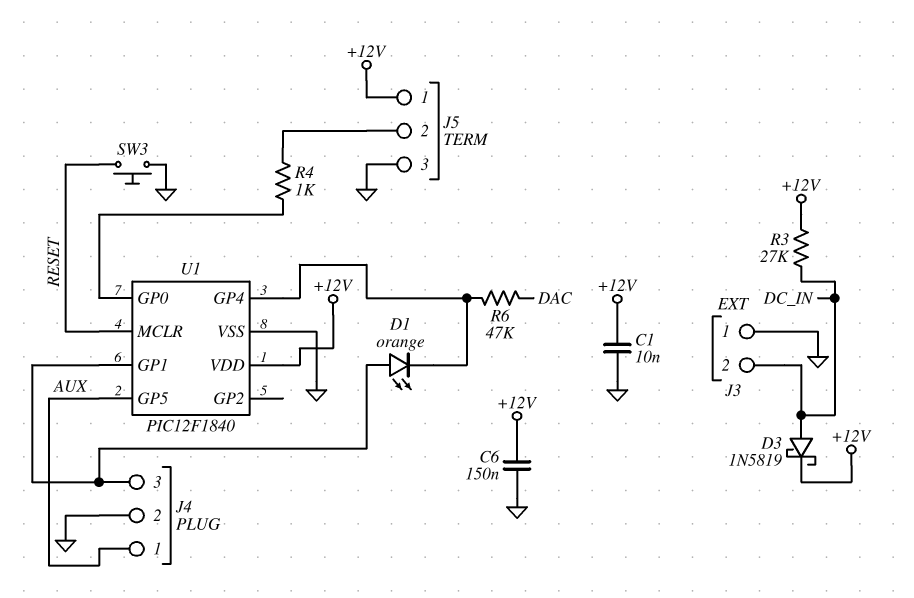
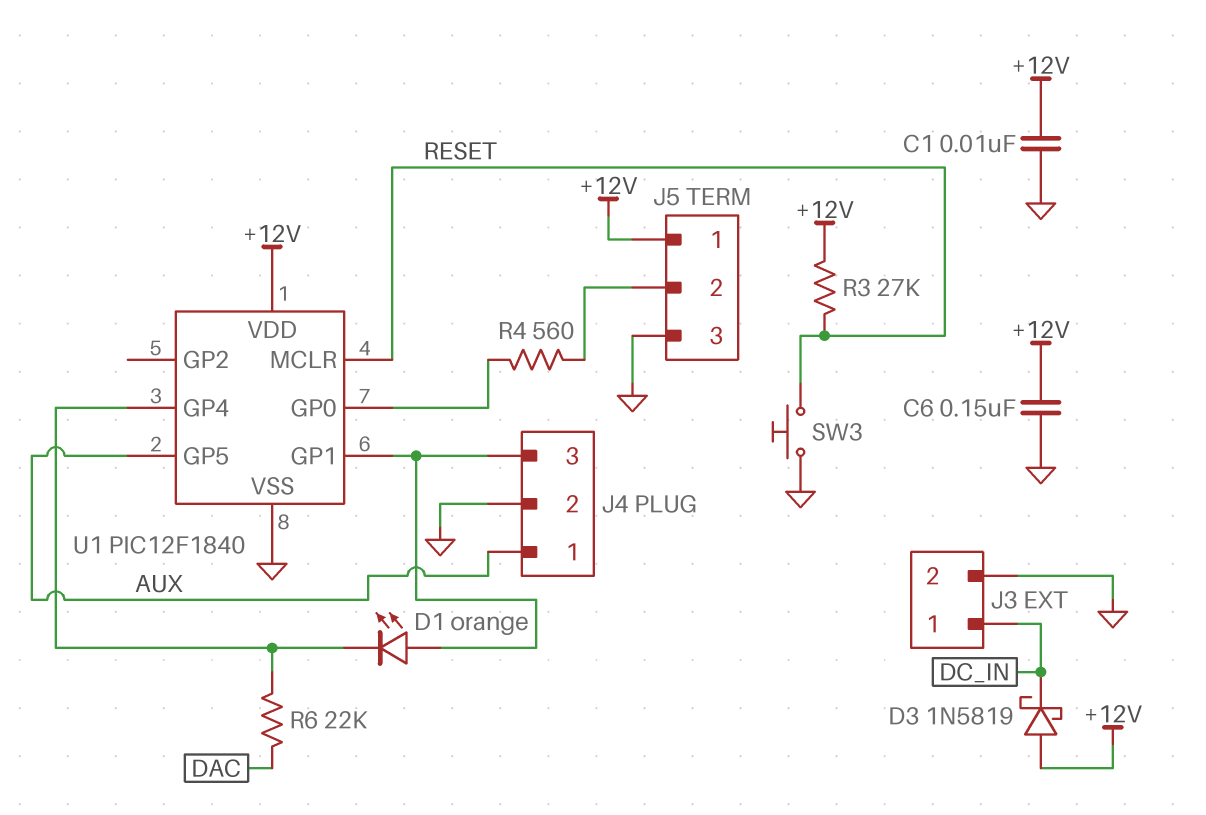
D3: schottky 1N5819 (A DC_IN, K +12V) -> schottky 1N5819 (A +12V, K DC_IN)
J3 pin 1: GND -> DC_IN
J3 pin 2: DC_IN -> GND
R3: 27k (+12V, DC_IN) -> 27k (+12V, RESET)
R4: 1k (J5/2, U1/GP0) -> 560 (J5/2, U1/GP0)
R6: 47k (DAC, U1/GP4) -> 22k (DAC, U1/GP4)

